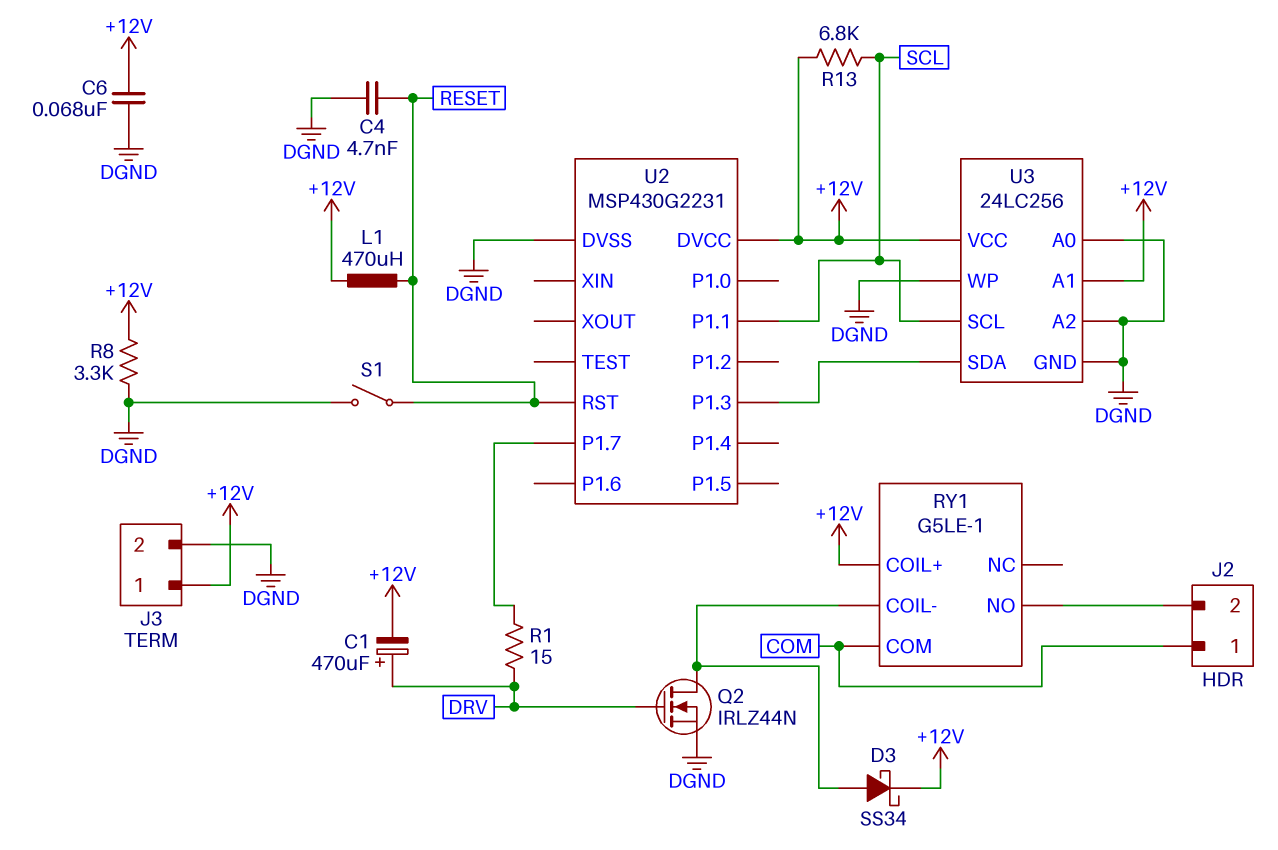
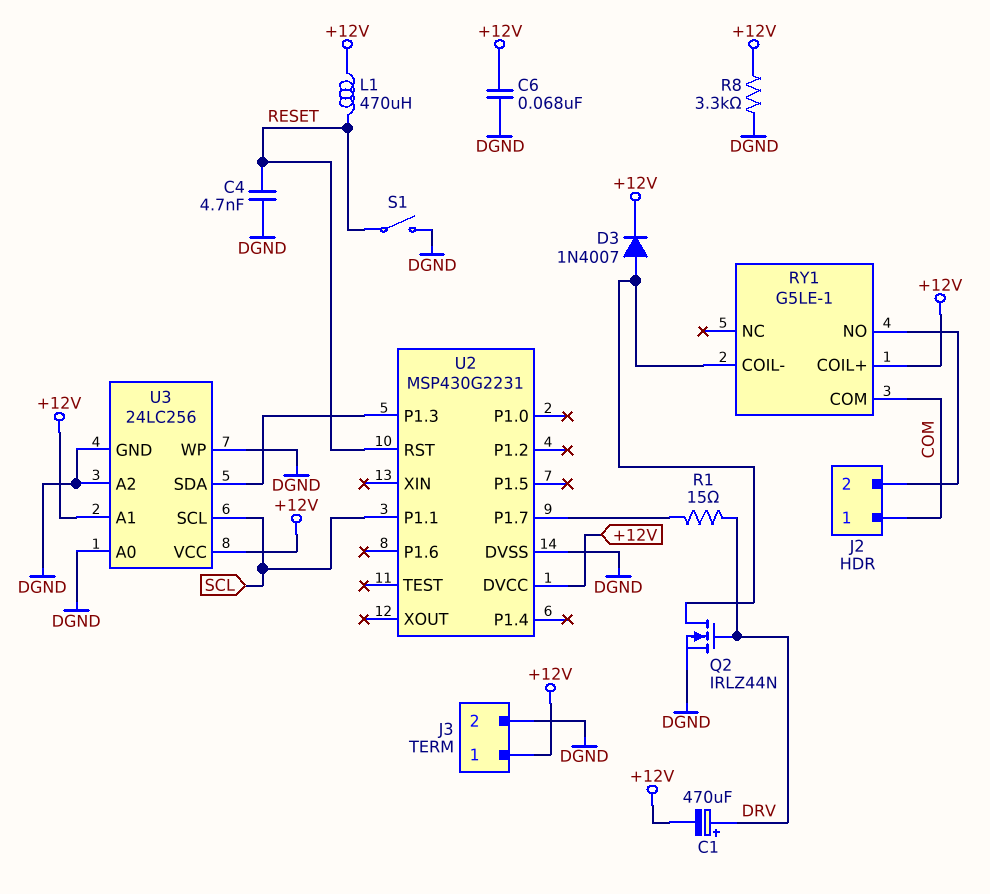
D3: schottky SS34 (A RY1/COIL-, K +12V) -> diode 1N4007 (A RY1/COIL-, K +12V)
R13: 6.8k (+12V, SCL) -> none

